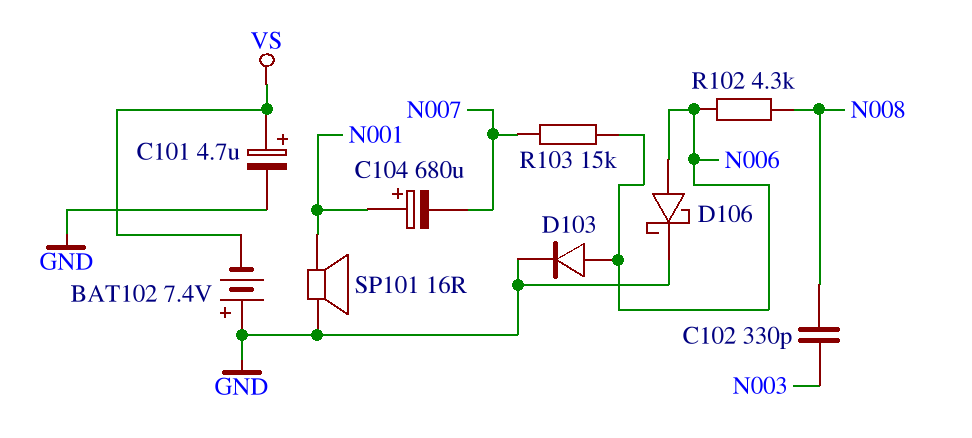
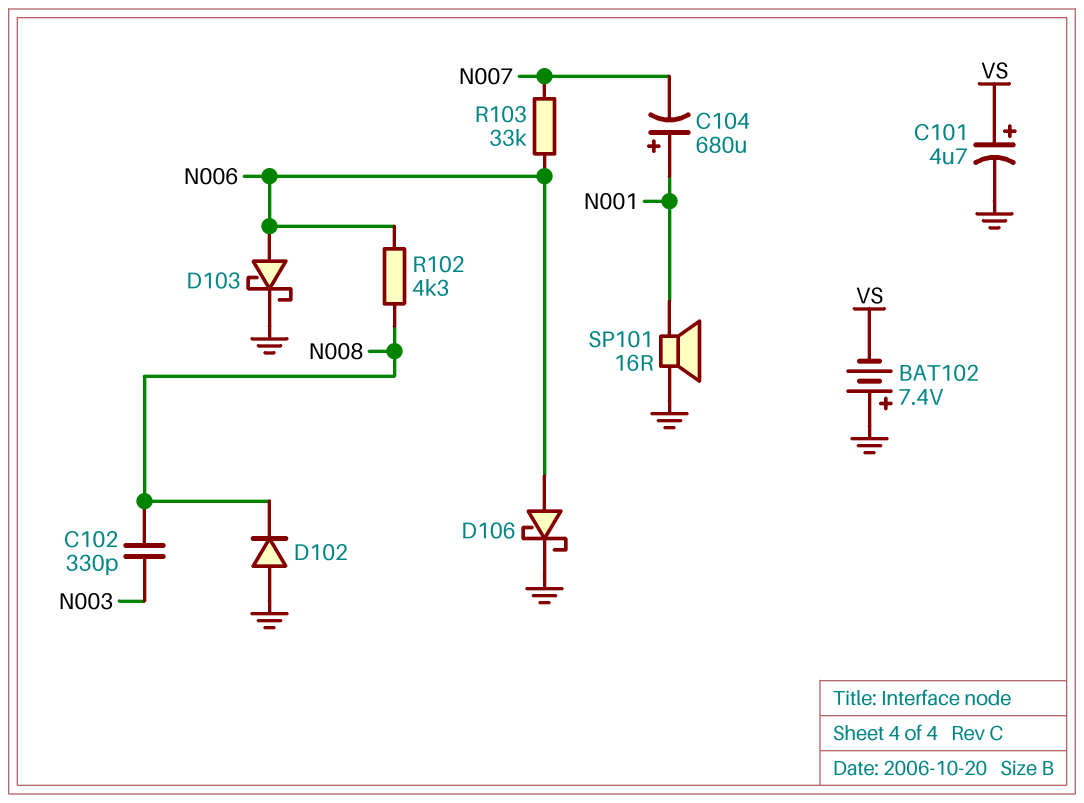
D102: none -> diode (A GND, K N008)
D103: diode (A N006, K GND) -> schottky (A N006, K GND)
R103: 15k (N006, N007) -> 33k (N006, N007)

